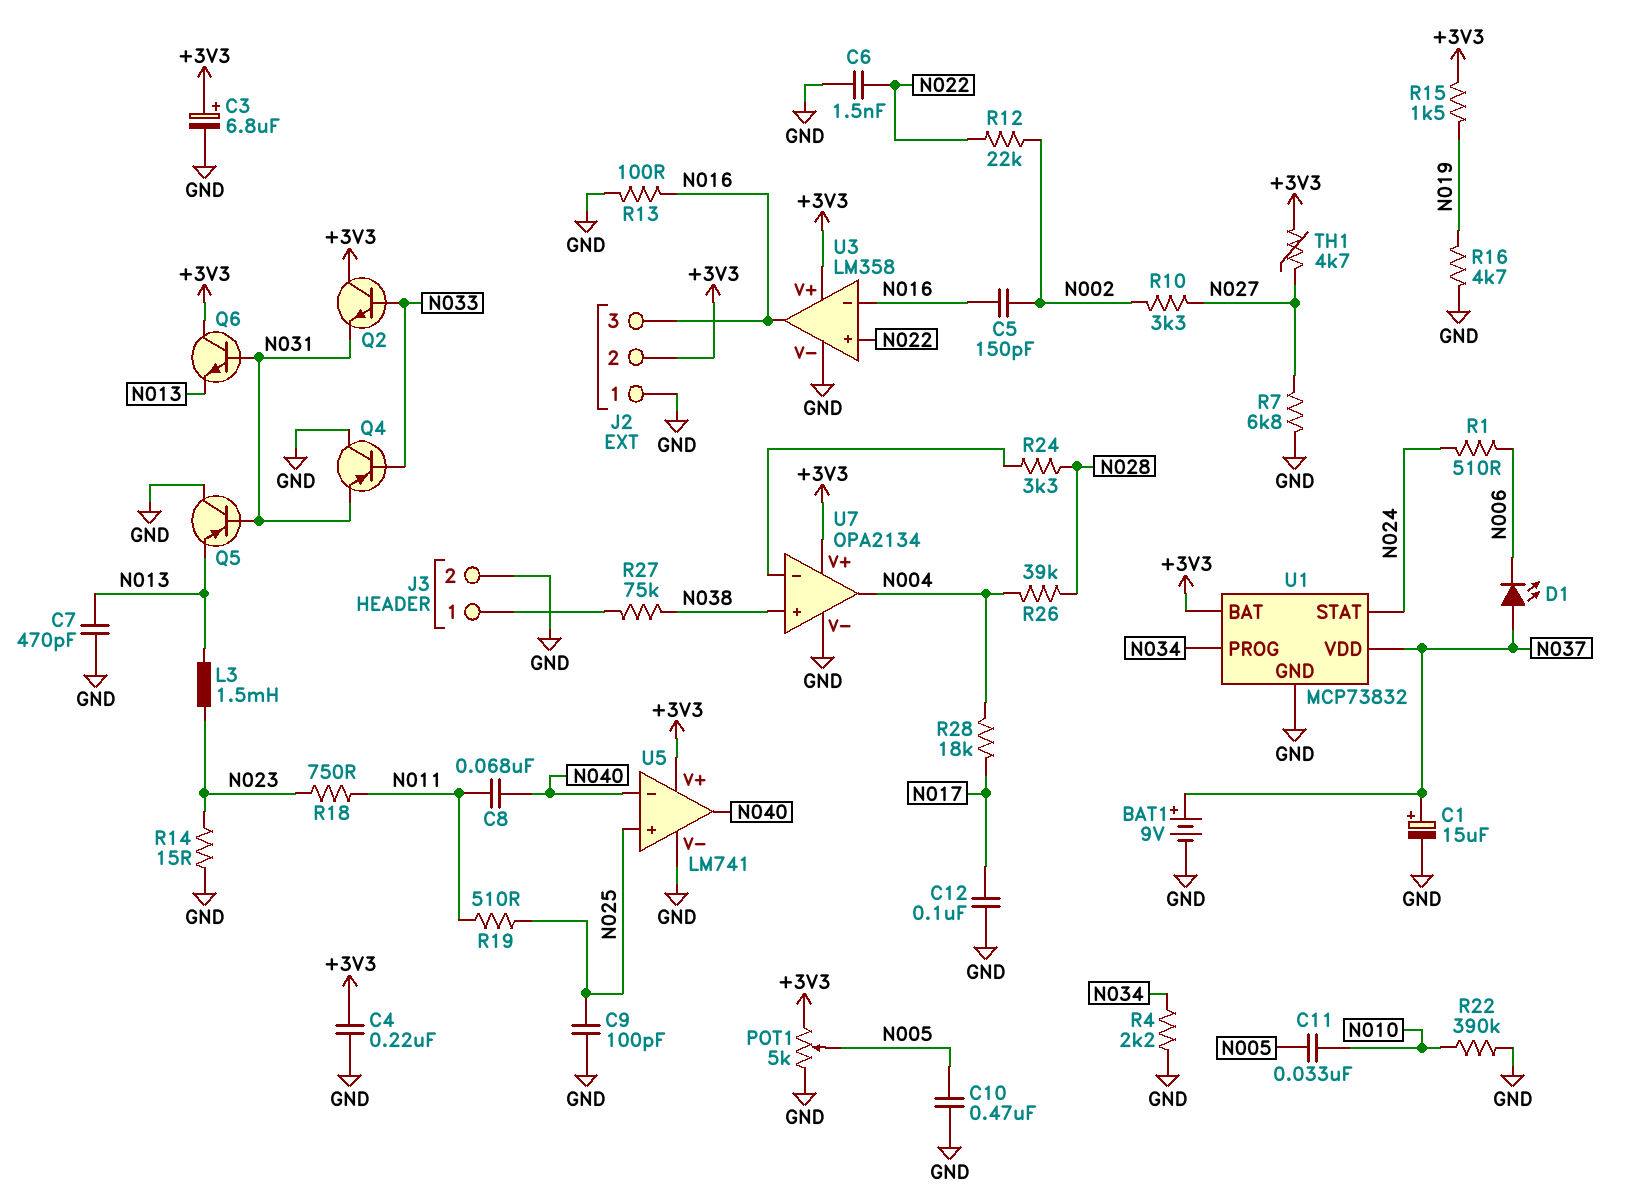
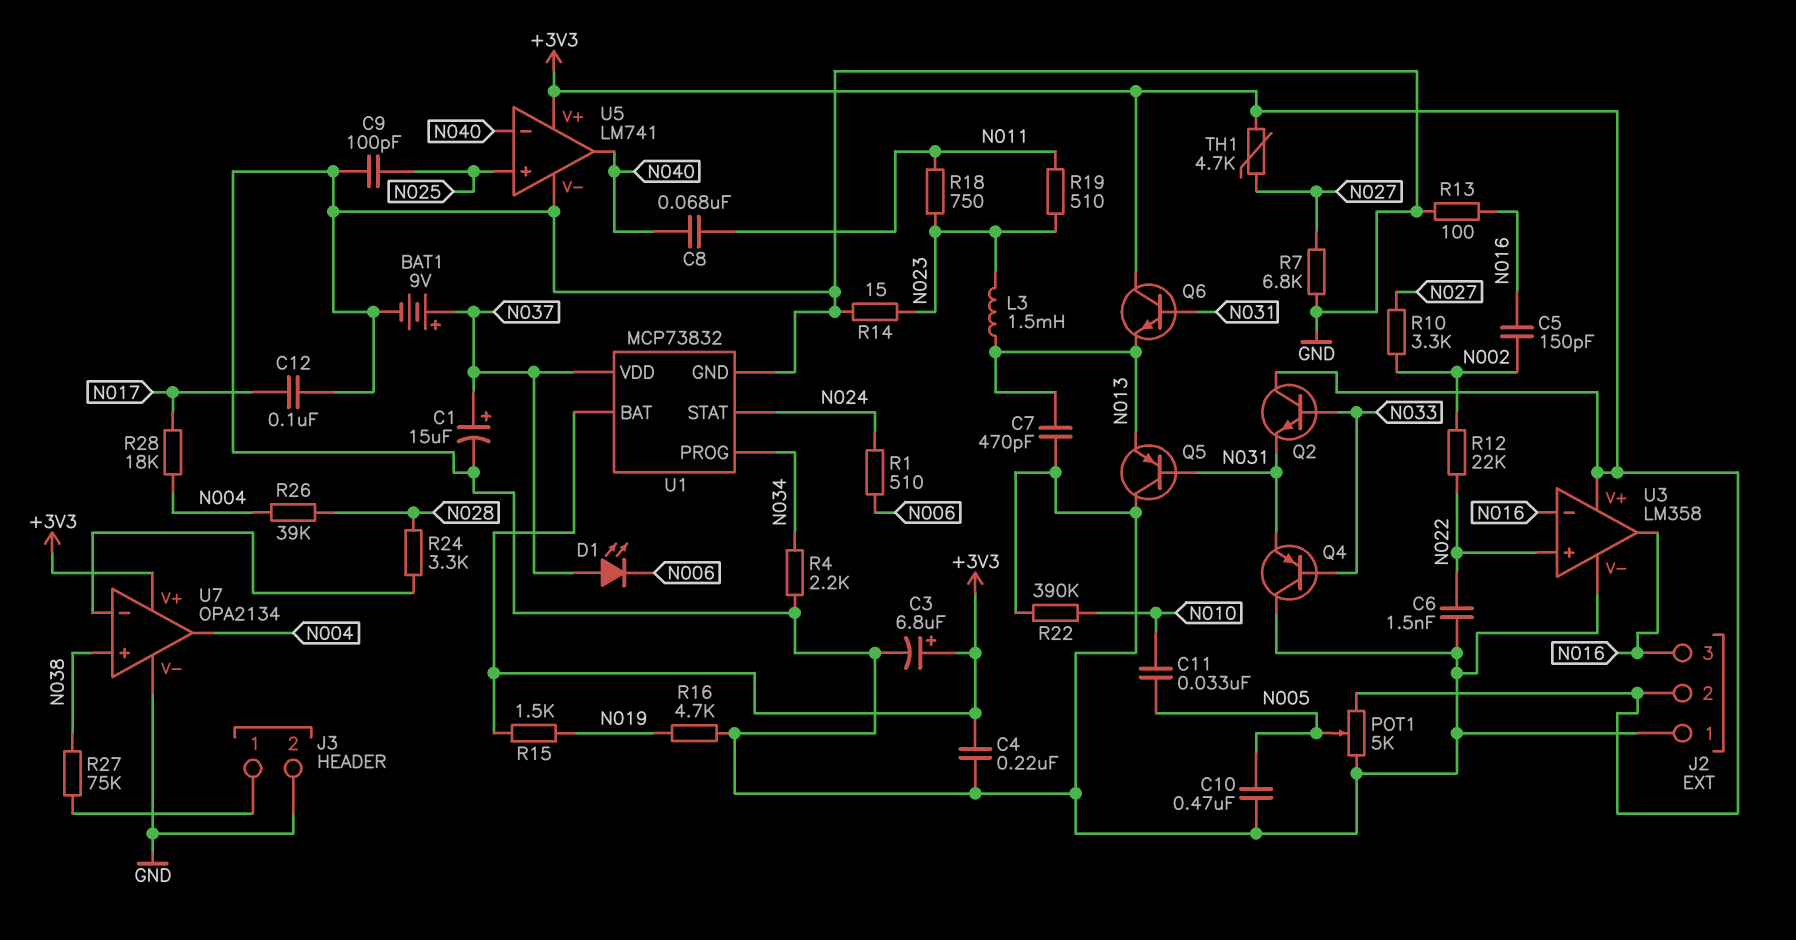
R19: 510 (N011, N025) -> 510 (N011, N023)

